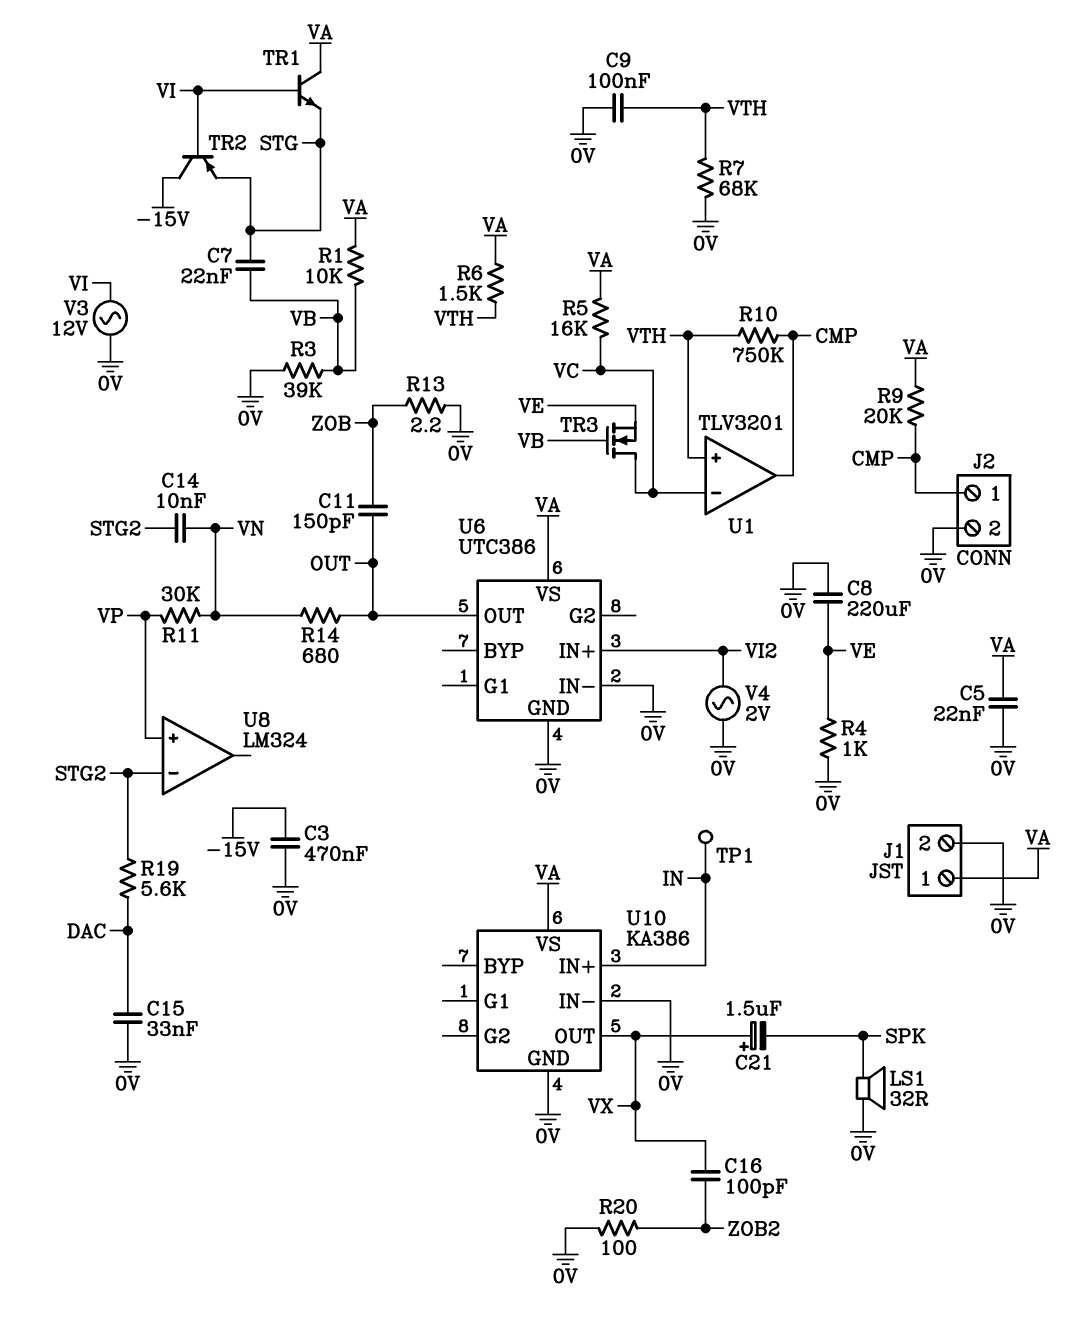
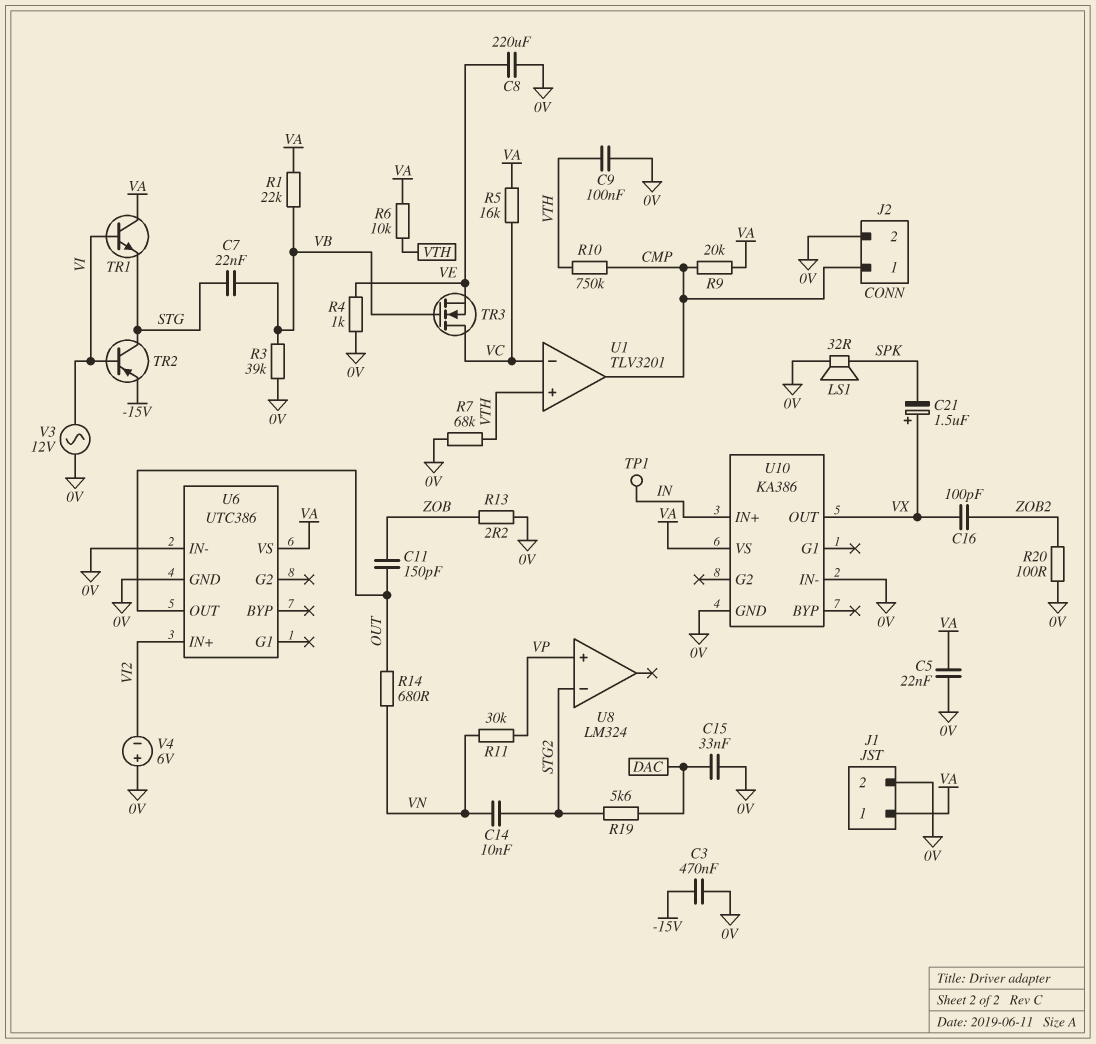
R1: 10k (VA, VB) -> 22k (VA, VB)
R6: 1.5k (VA, VTH) -> 10k (VA, VTH)
TR2: PNP (B VI, C -15V, E STG) -> PNP (B VI, C STG, E -15V)
V4: AC 2V (0V, VI2) -> 6V (plus 0V, minus VI2)

